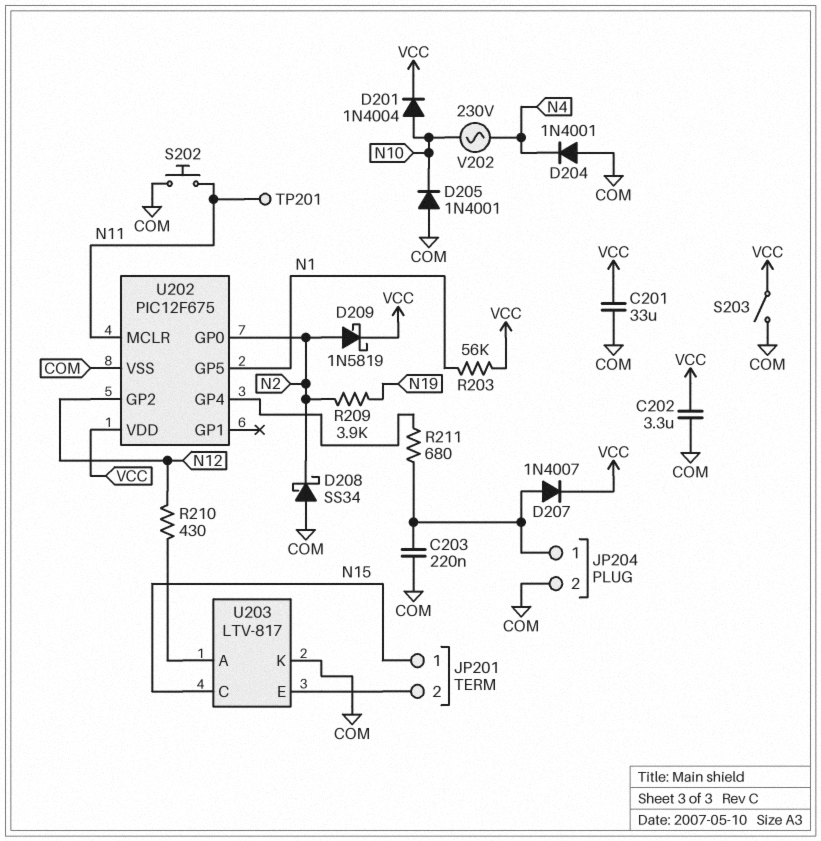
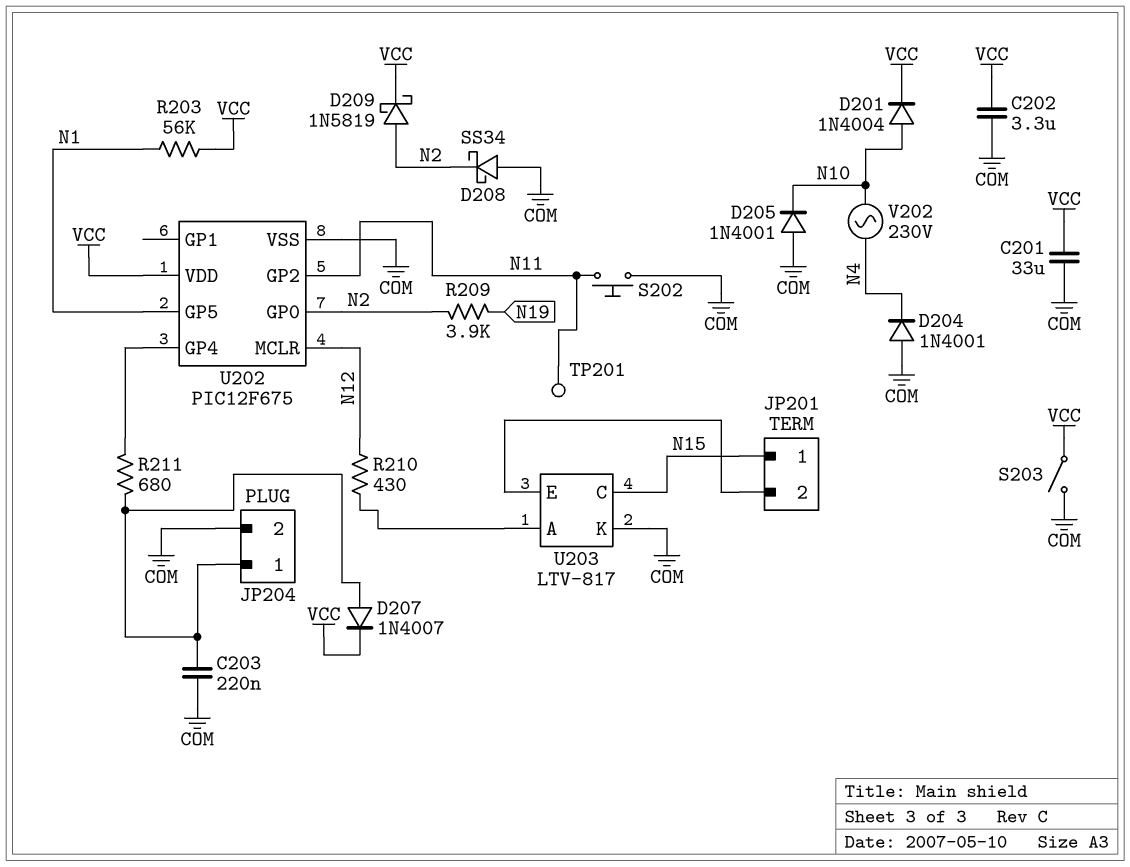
U202 pin GP2: N12 -> N11
U202 pin MCLR: N11 -> N12

